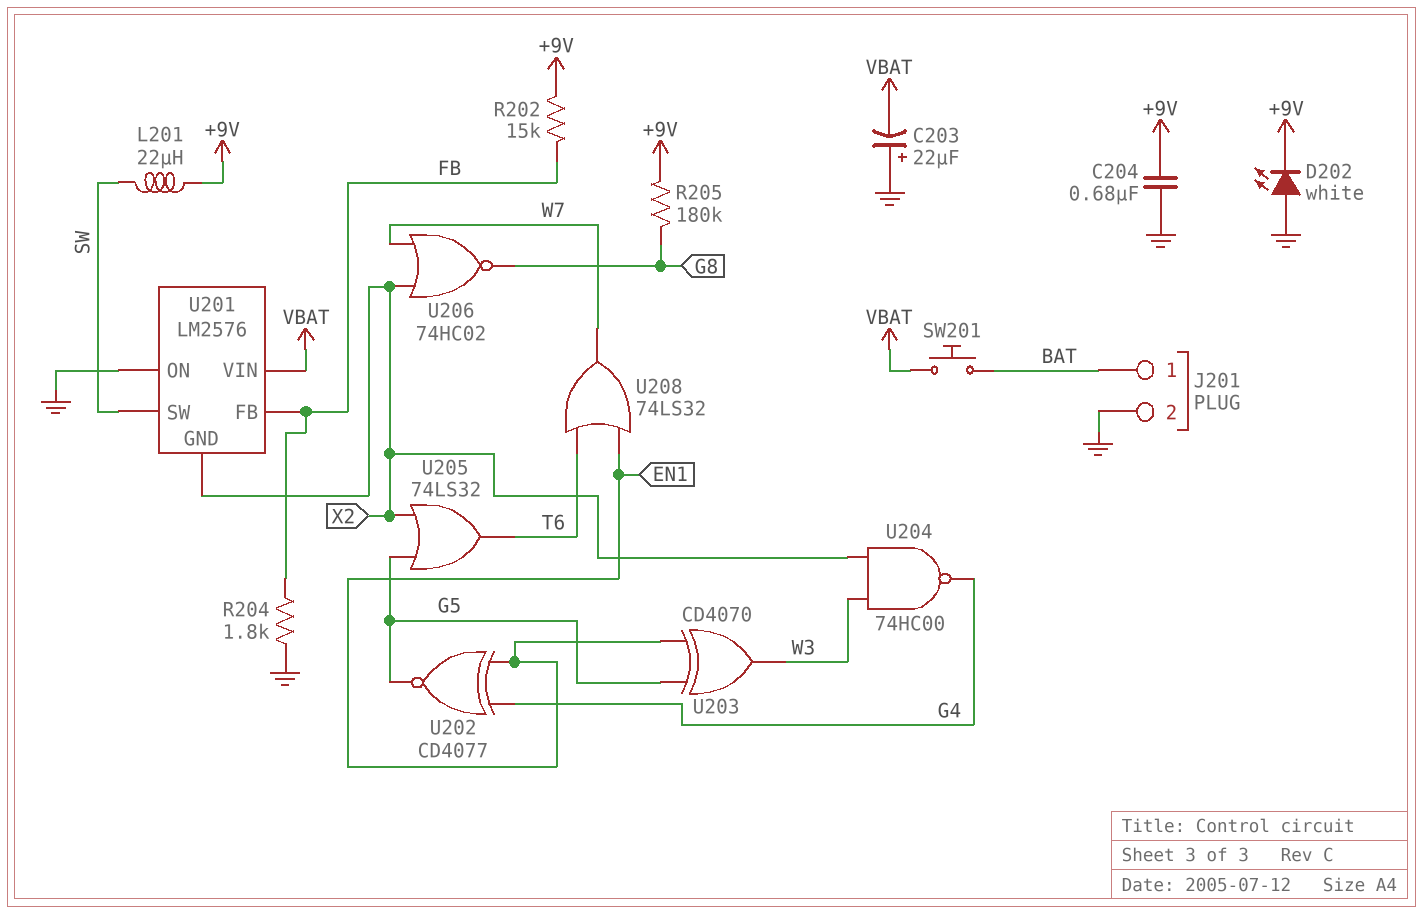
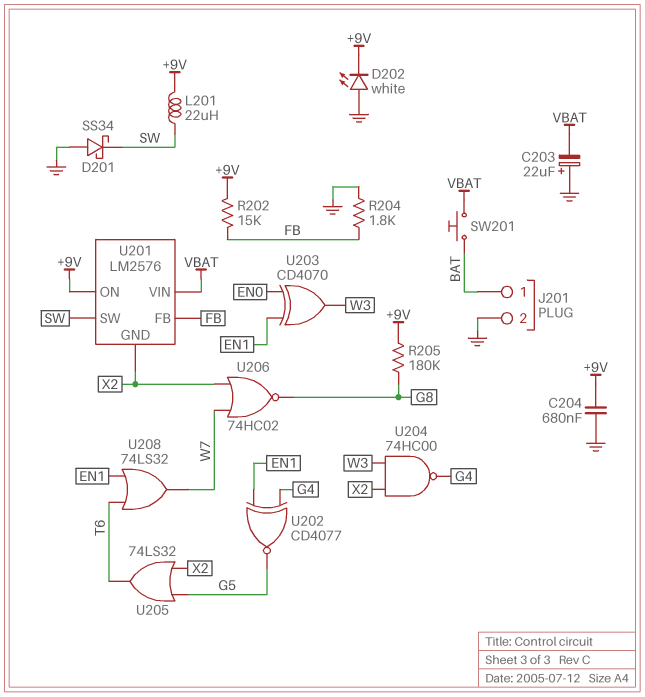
D201: none -> schottky SS34 (A GND, K SW)
U201 pin ON: GND -> +9V
U203: XOR CD4070 (in EN1, in G5, out W3) -> XOR CD4070 (in EN0, in EN1, out W3)

